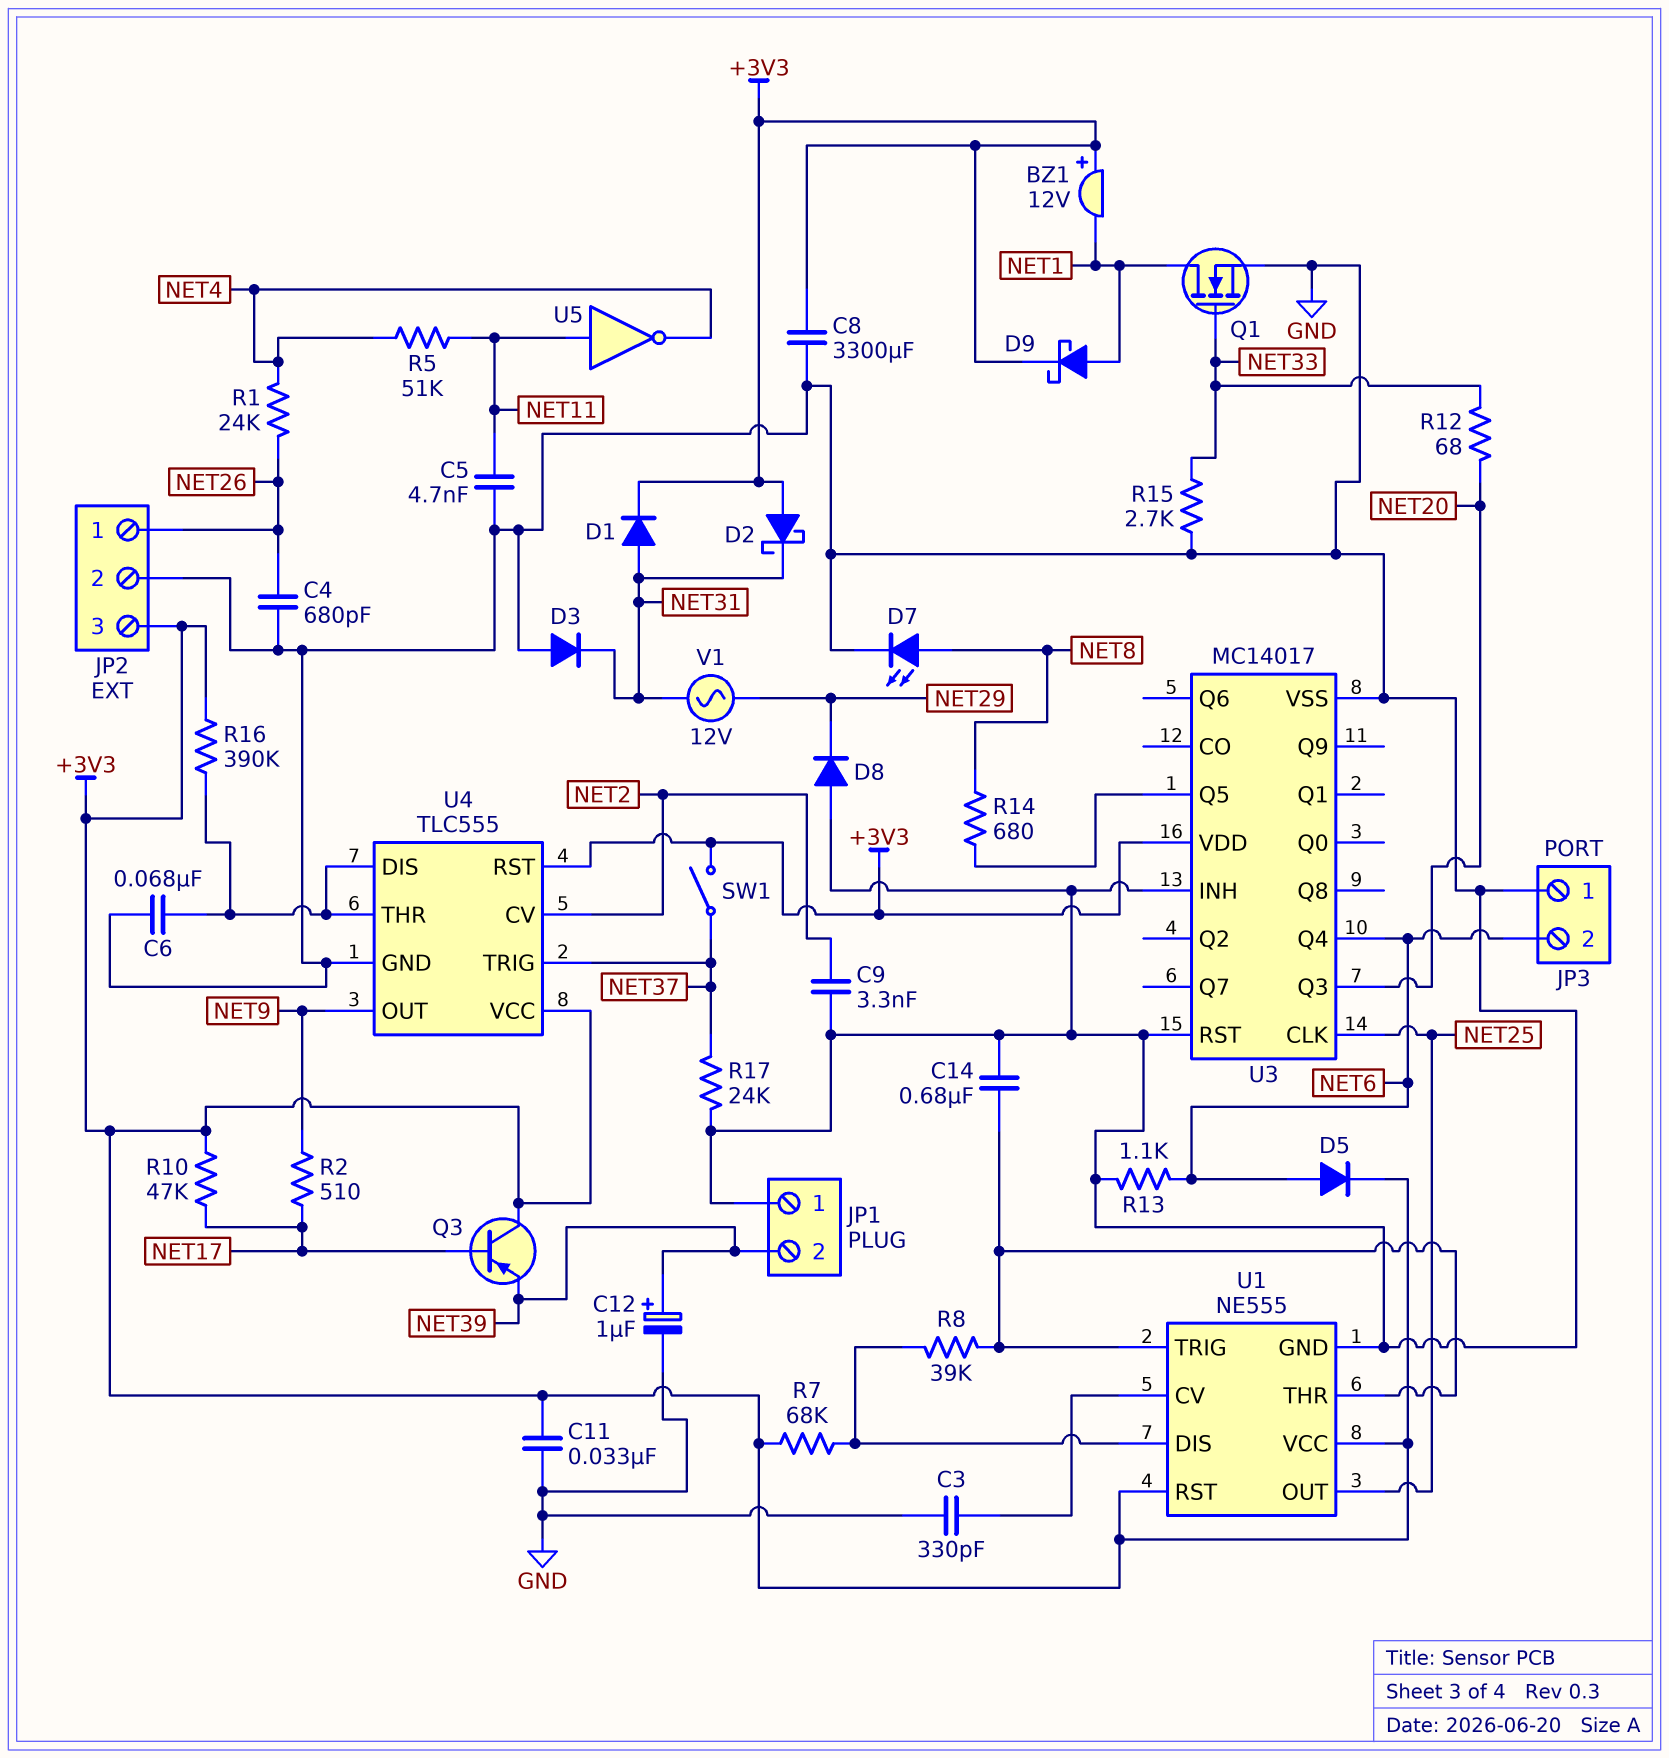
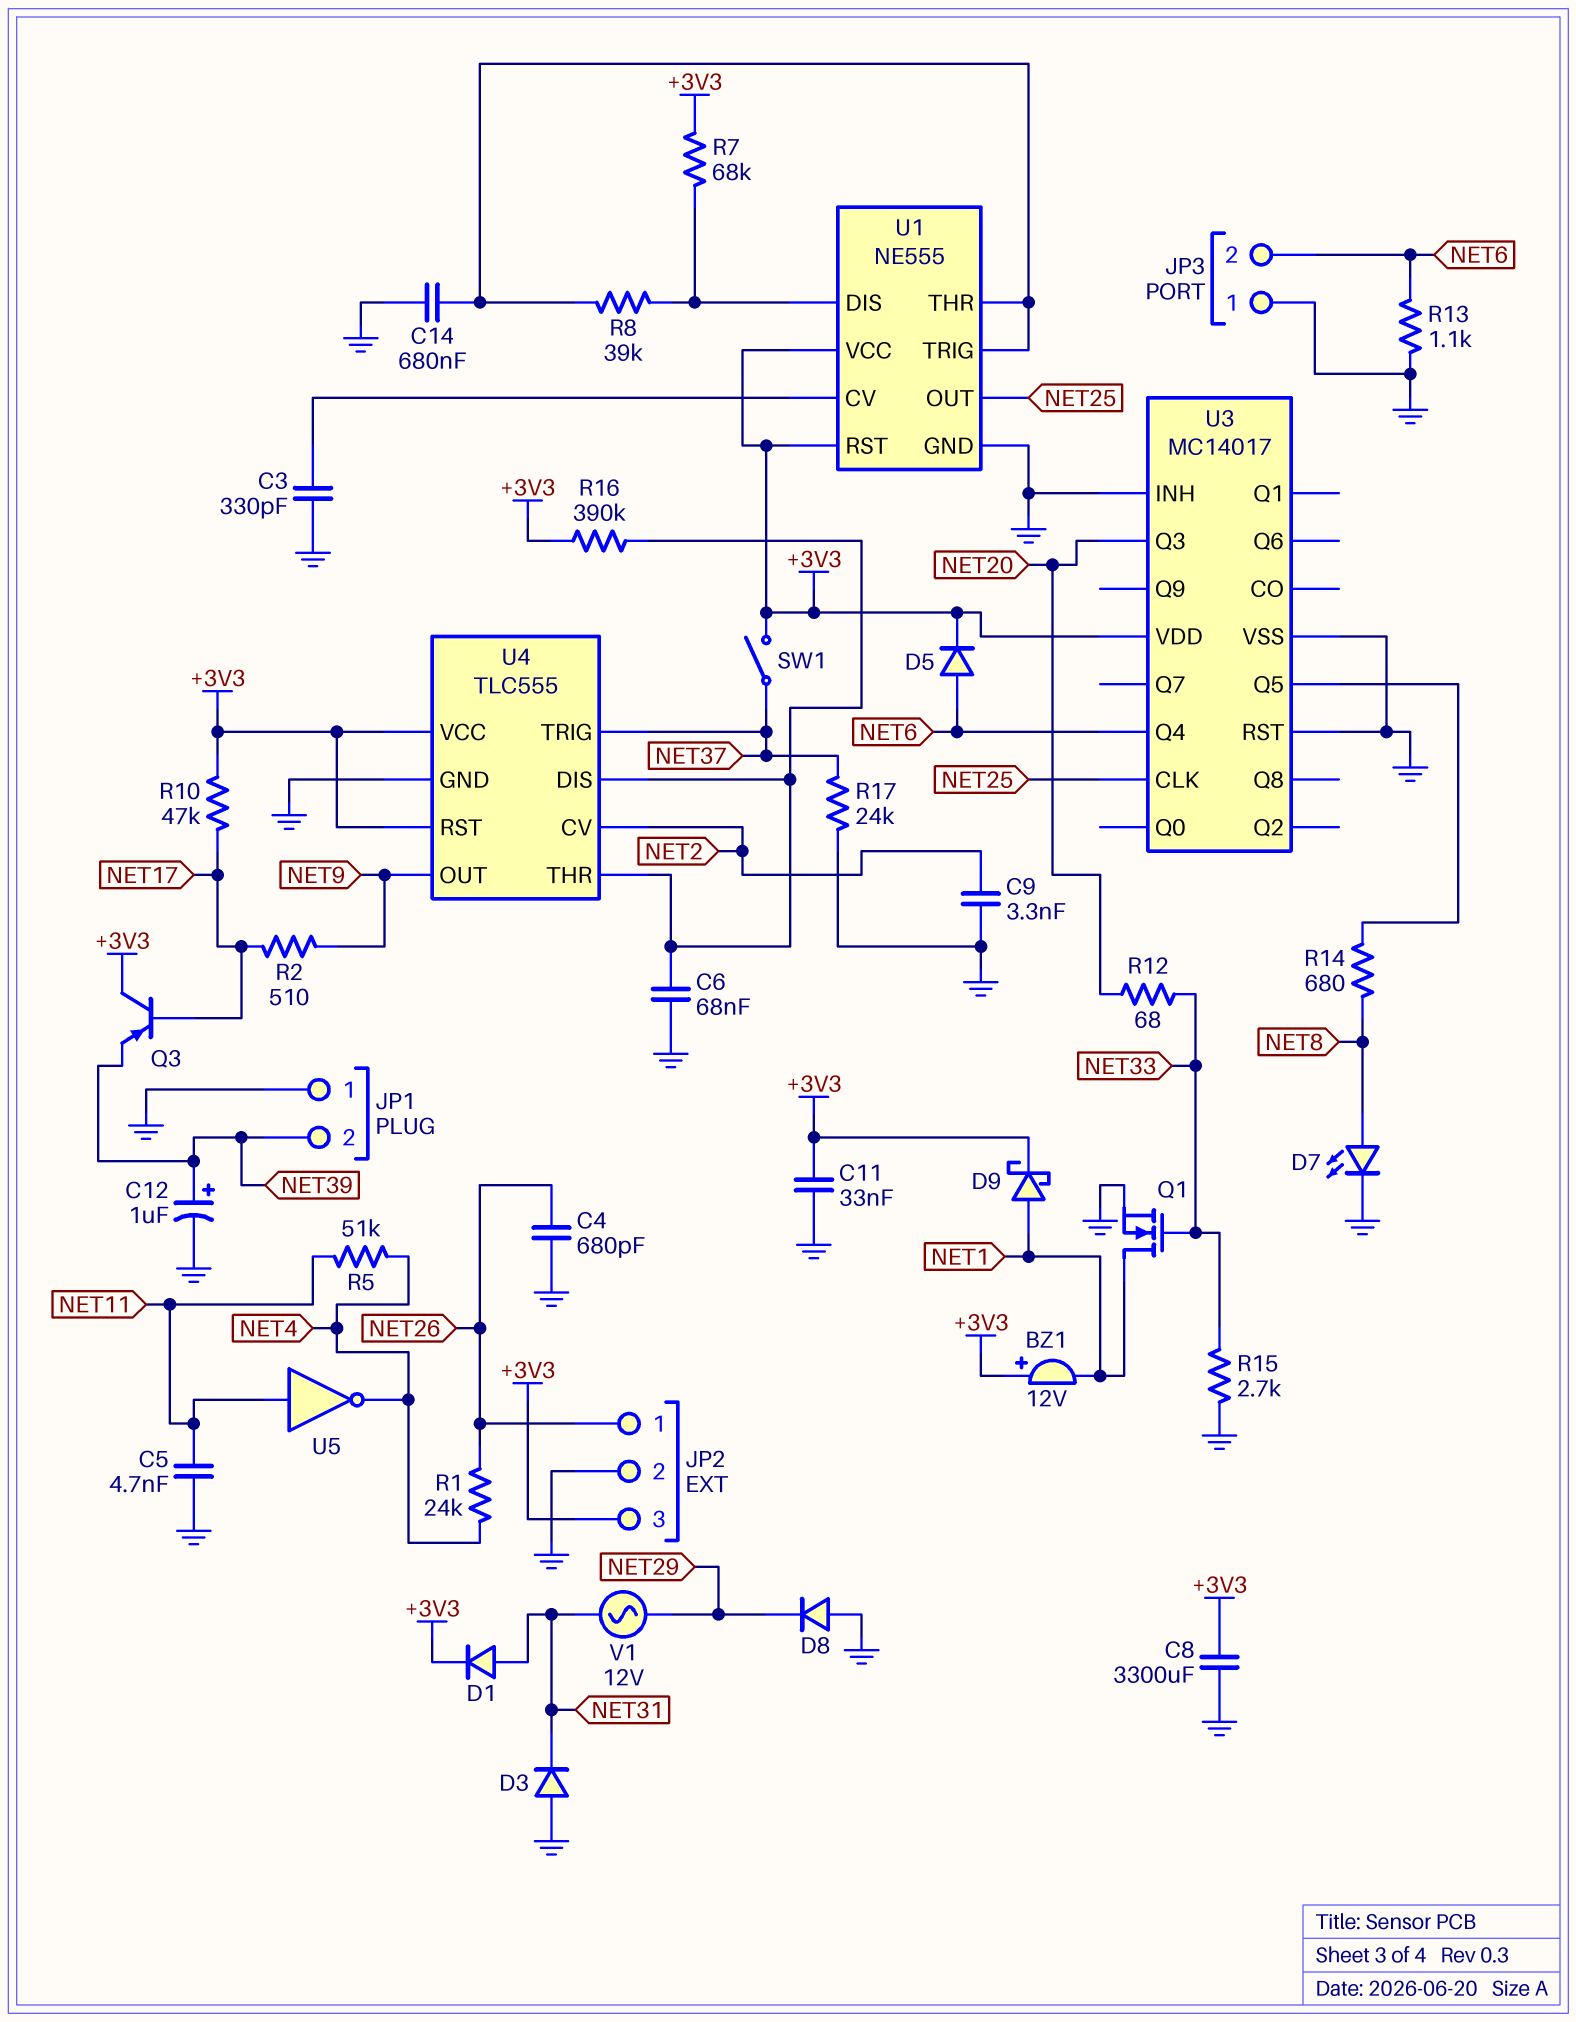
D2: schottky (A +3V3, K NET31) -> none

